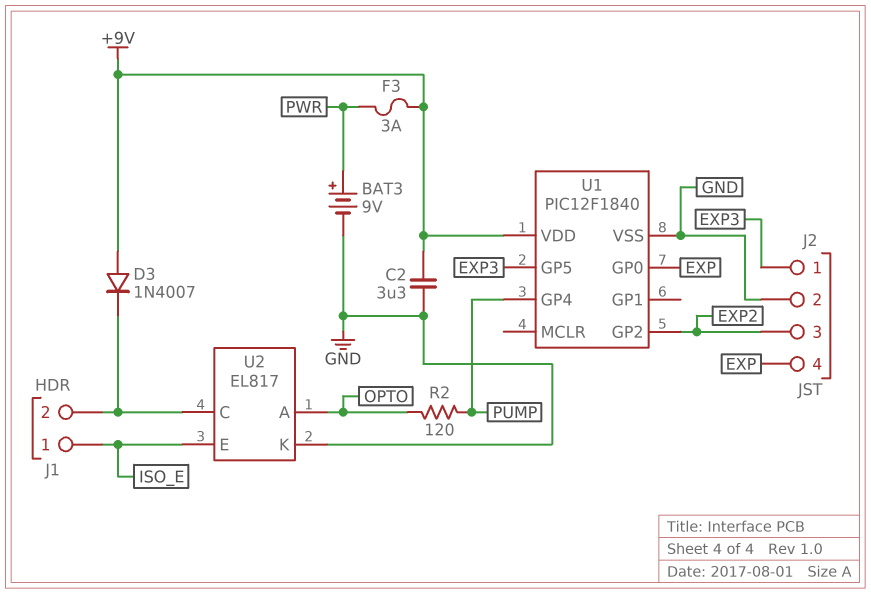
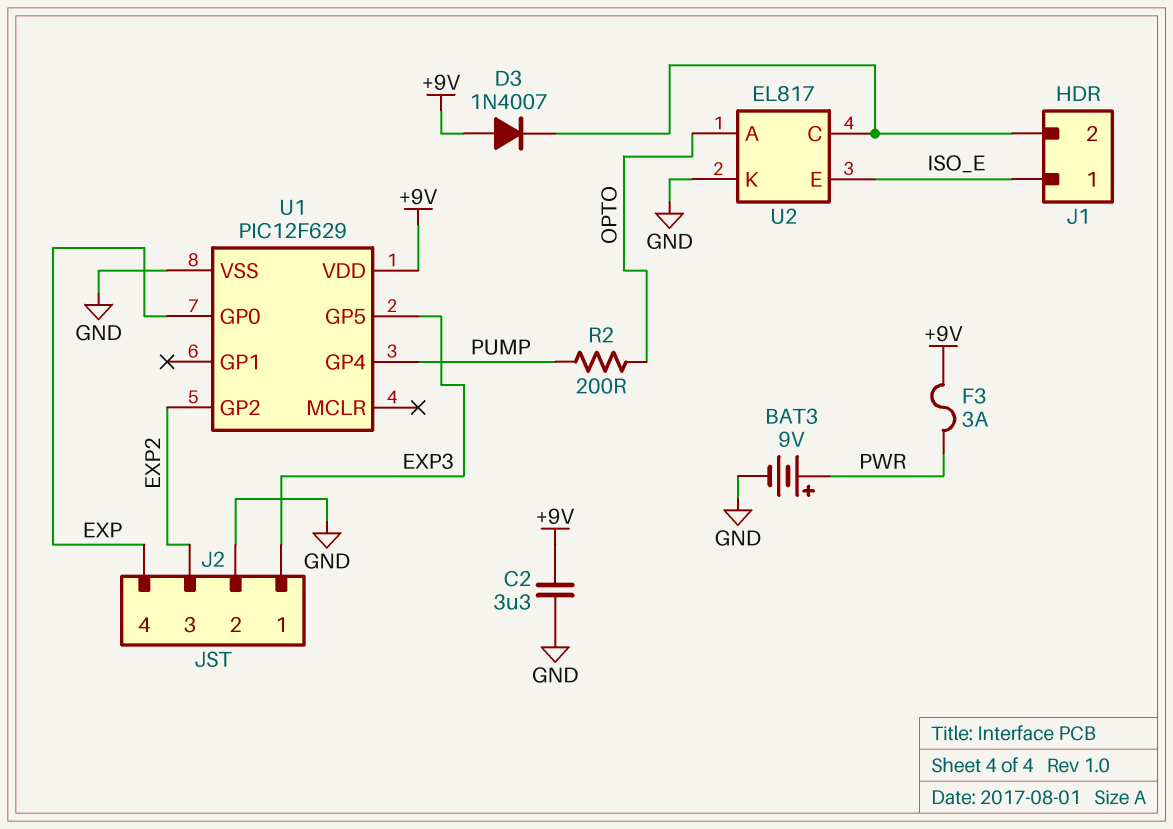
R2: 120 (OPTO, PUMP) -> 200 (OPTO, PUMP)
U1: PIC12F1840 -> PIC12F629

